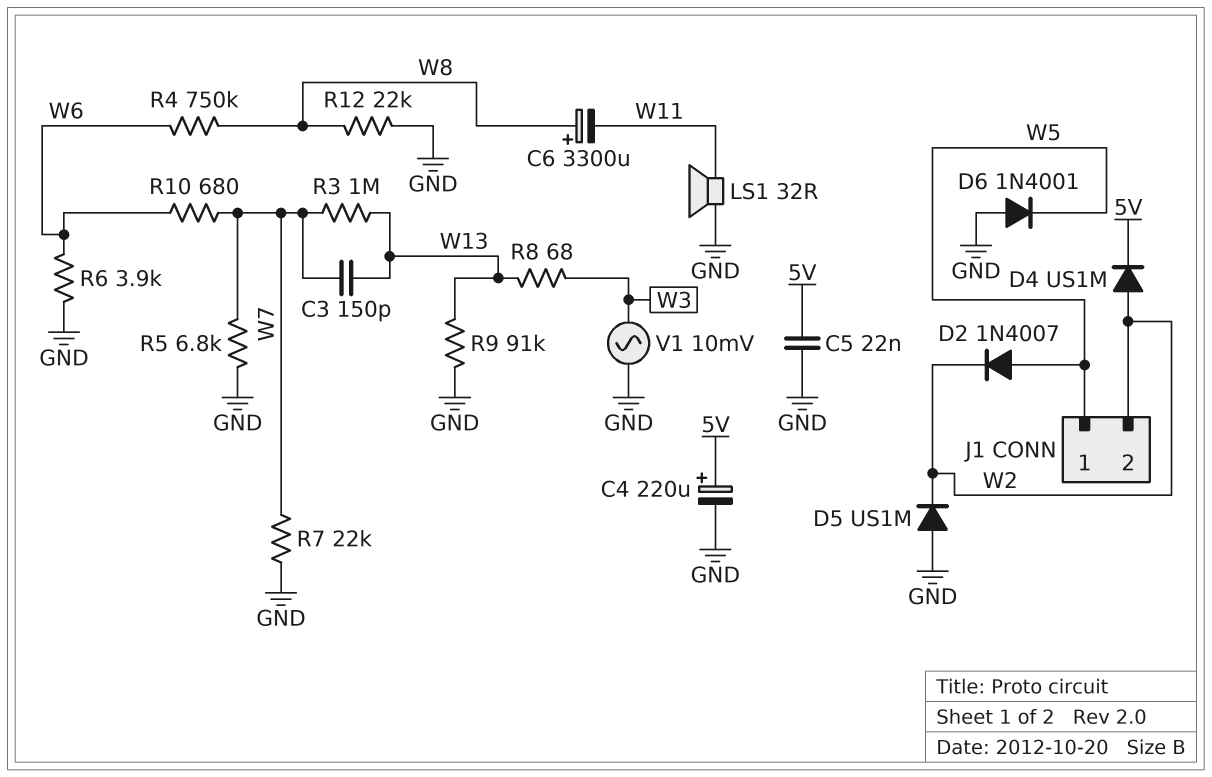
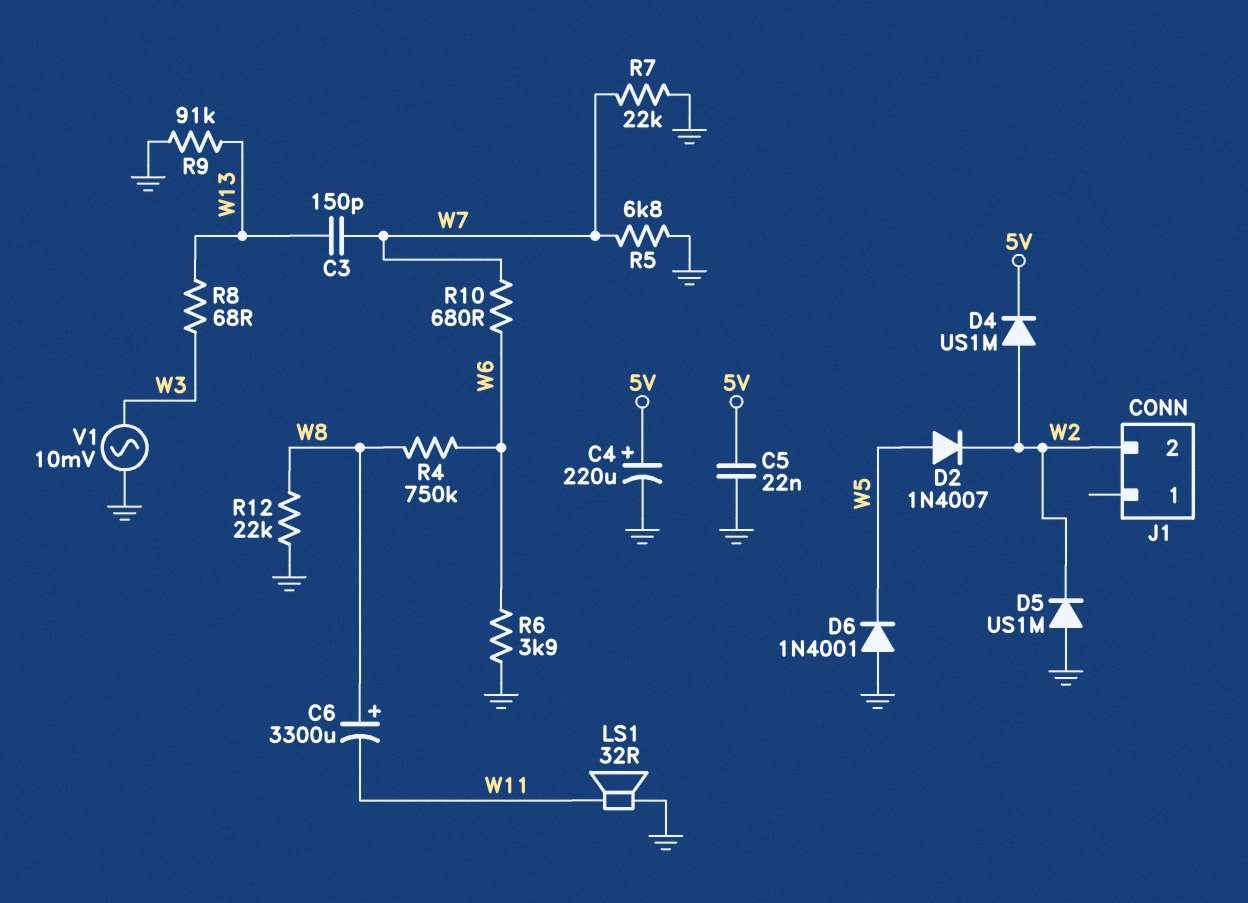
J1 pin 1: W5 -> none
R3: 1M (W7, W13) -> none

